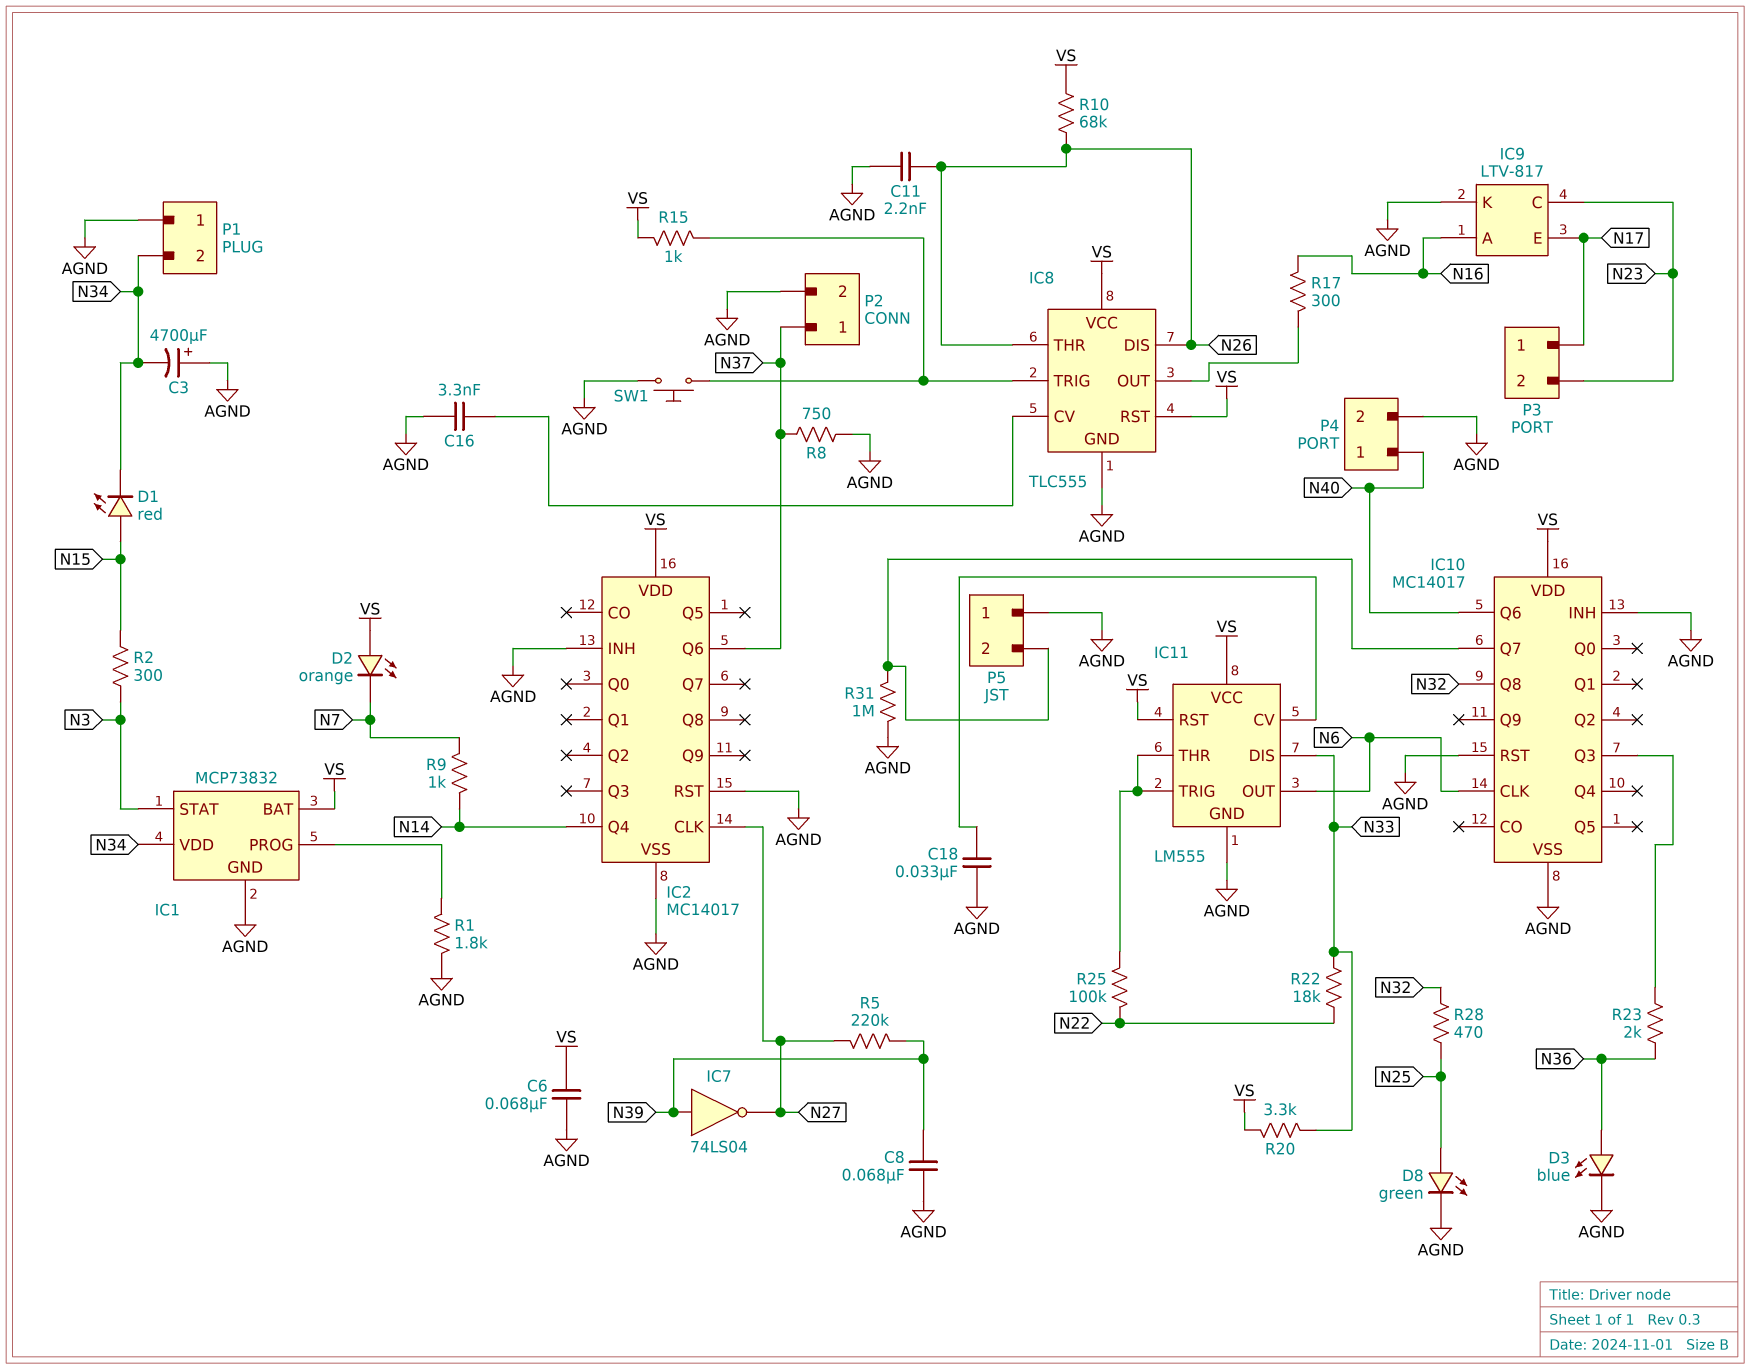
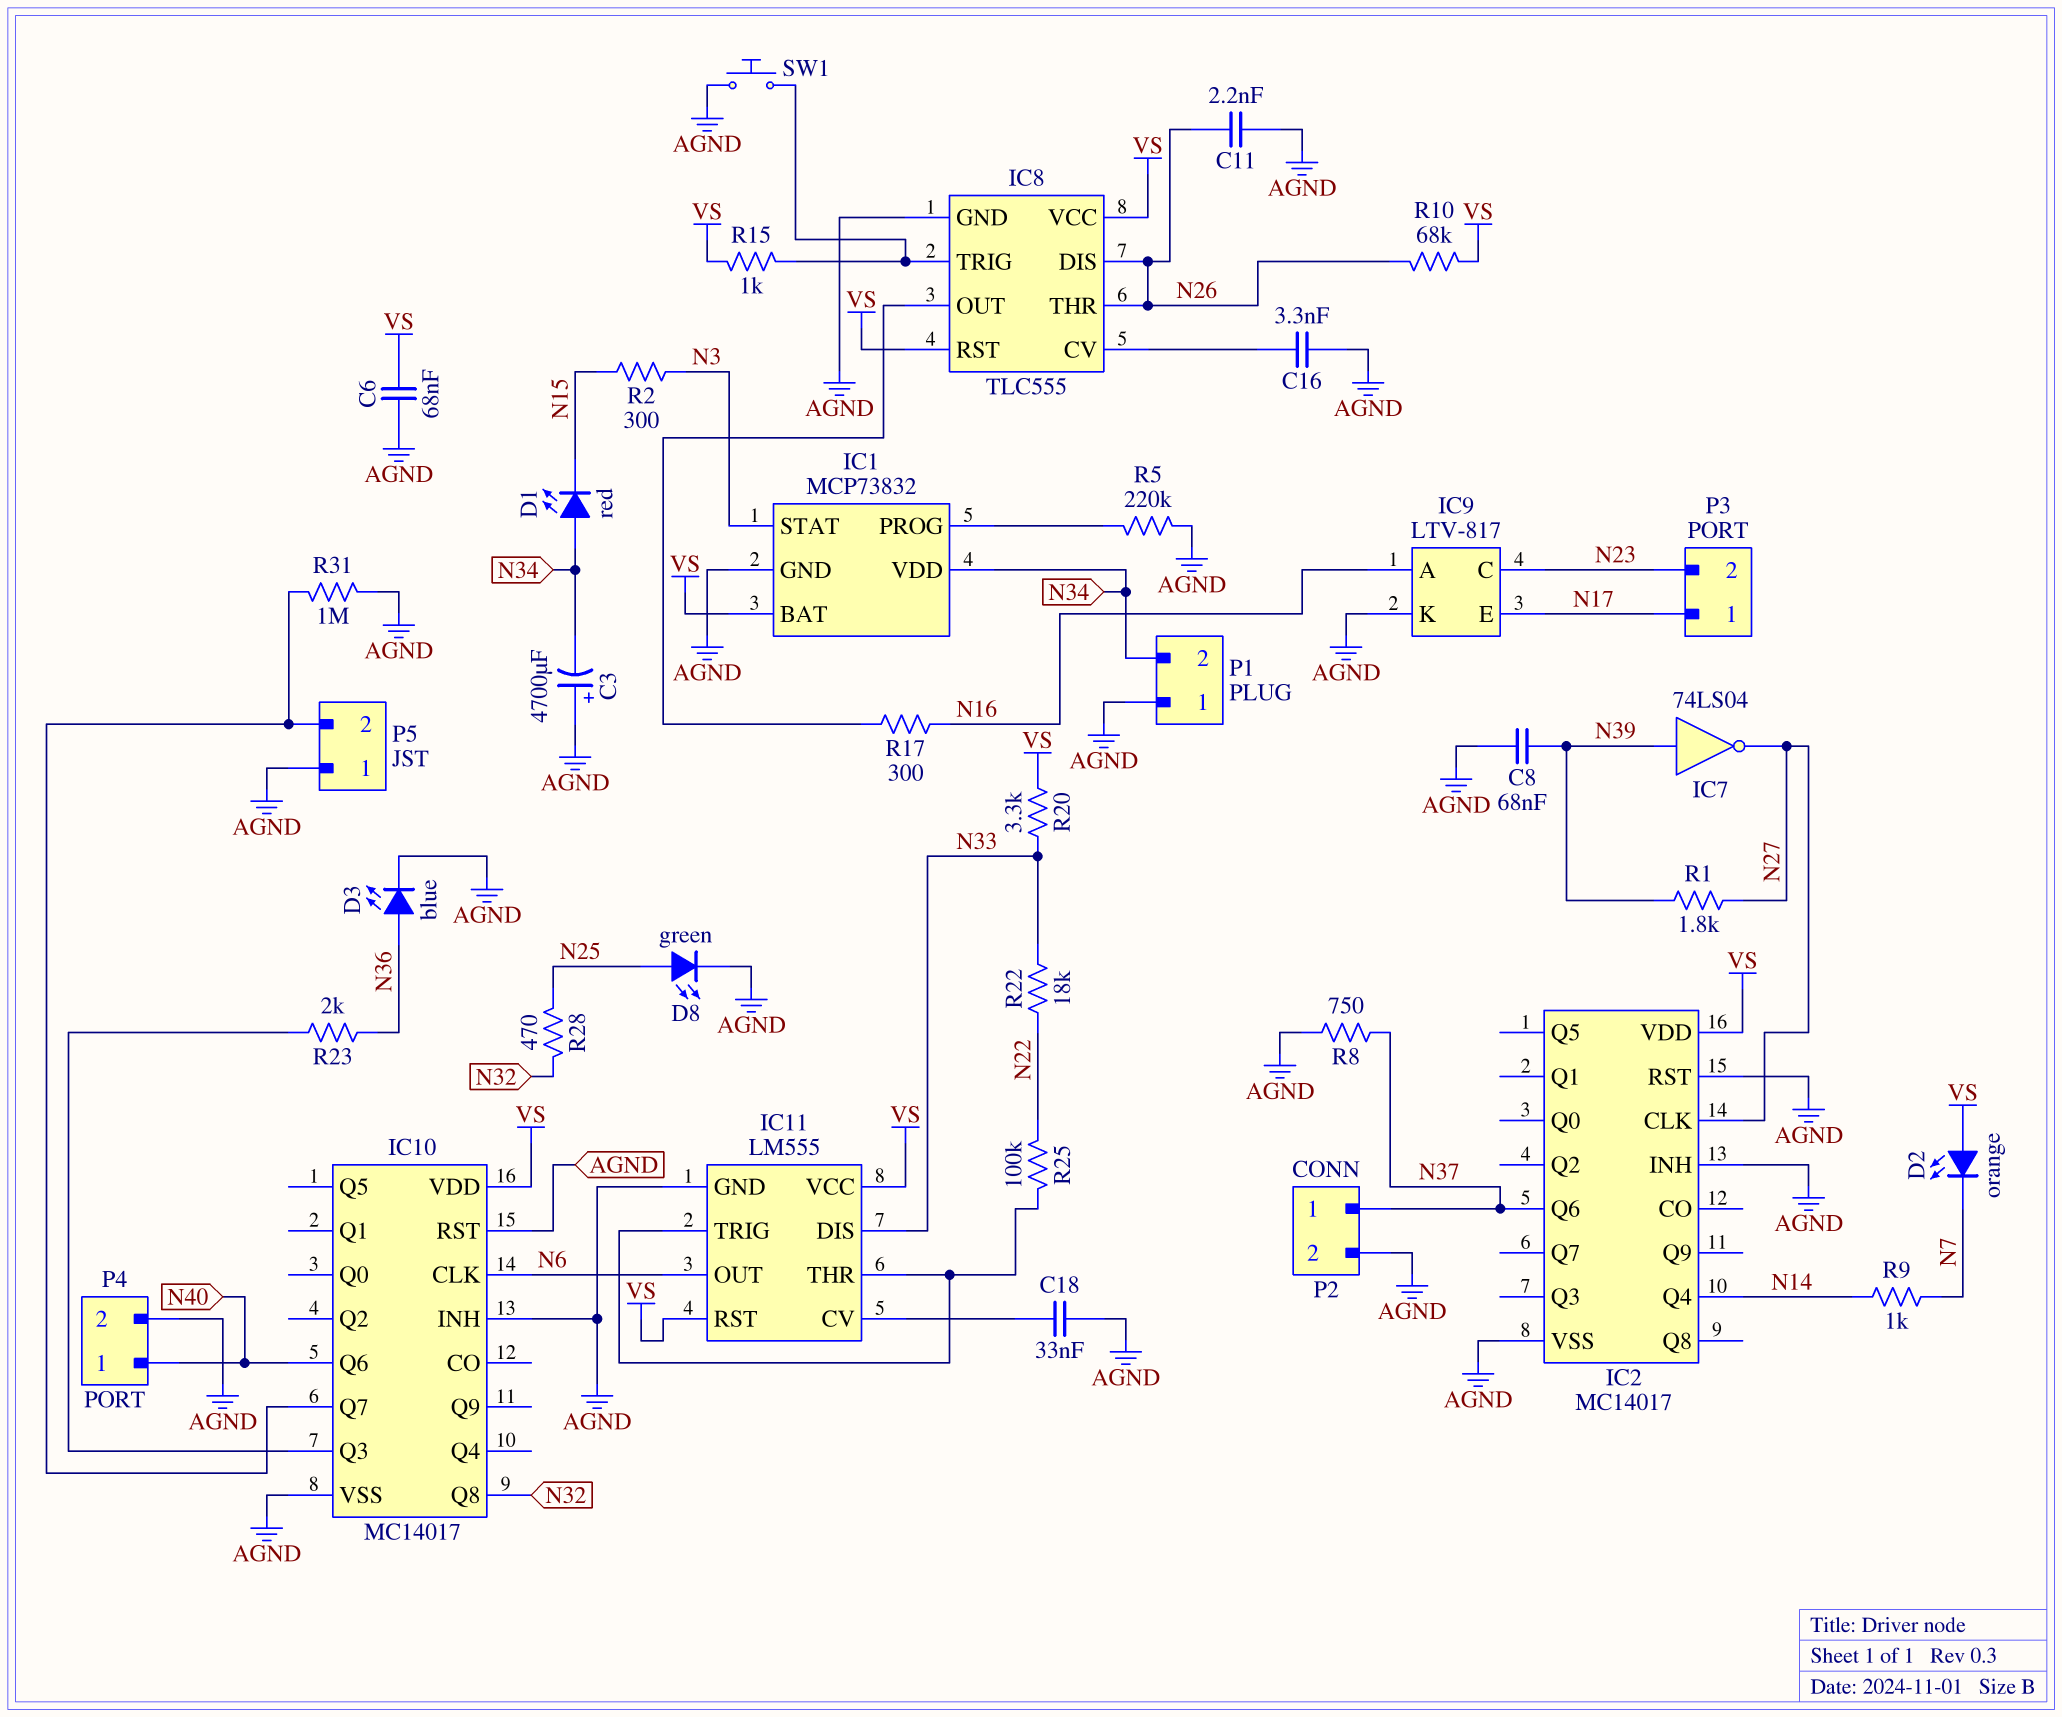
D1: LED red (A N15, K N34) -> LED red (A N34, K N15)
R1: 1.8k (AGND, IC1/PROG) -> 1.8k (N27, N39)
R5: 220k (N27, N39) -> 220k (AGND, IC1/PROG)

